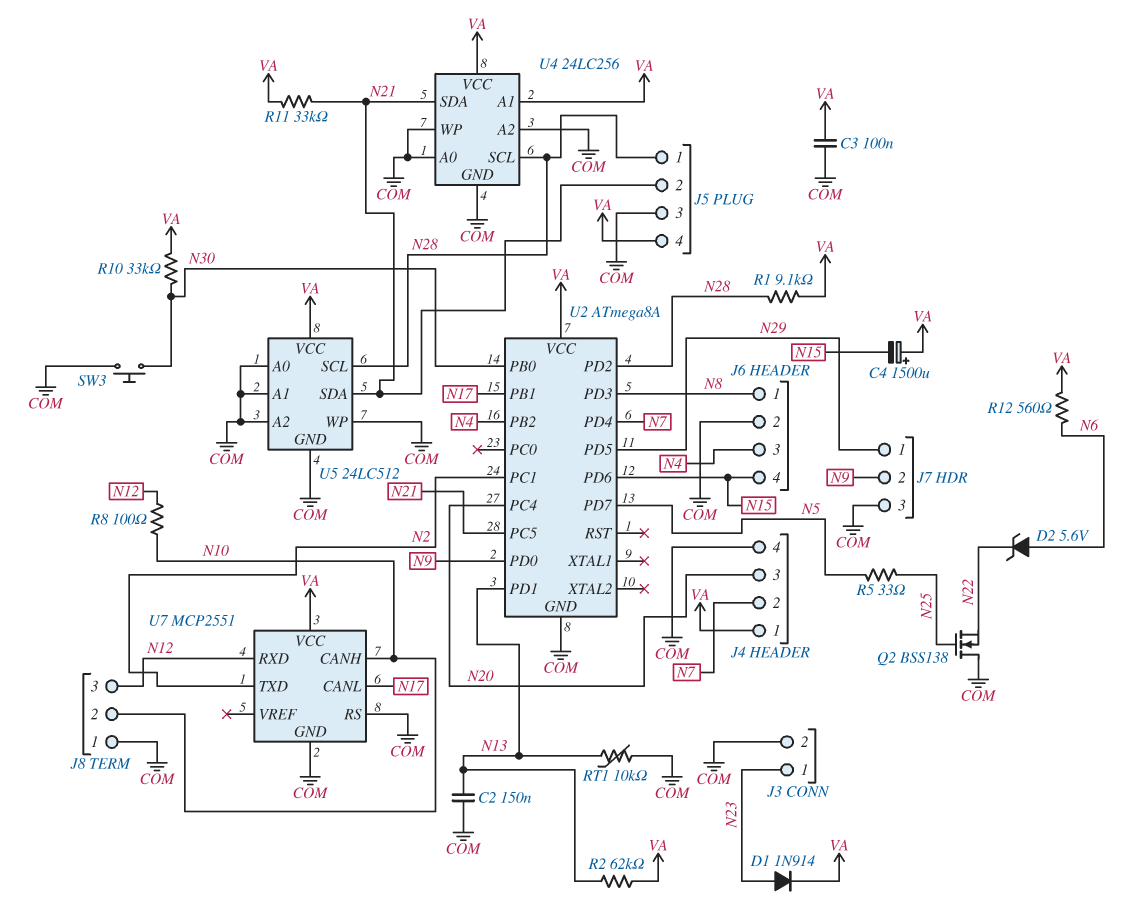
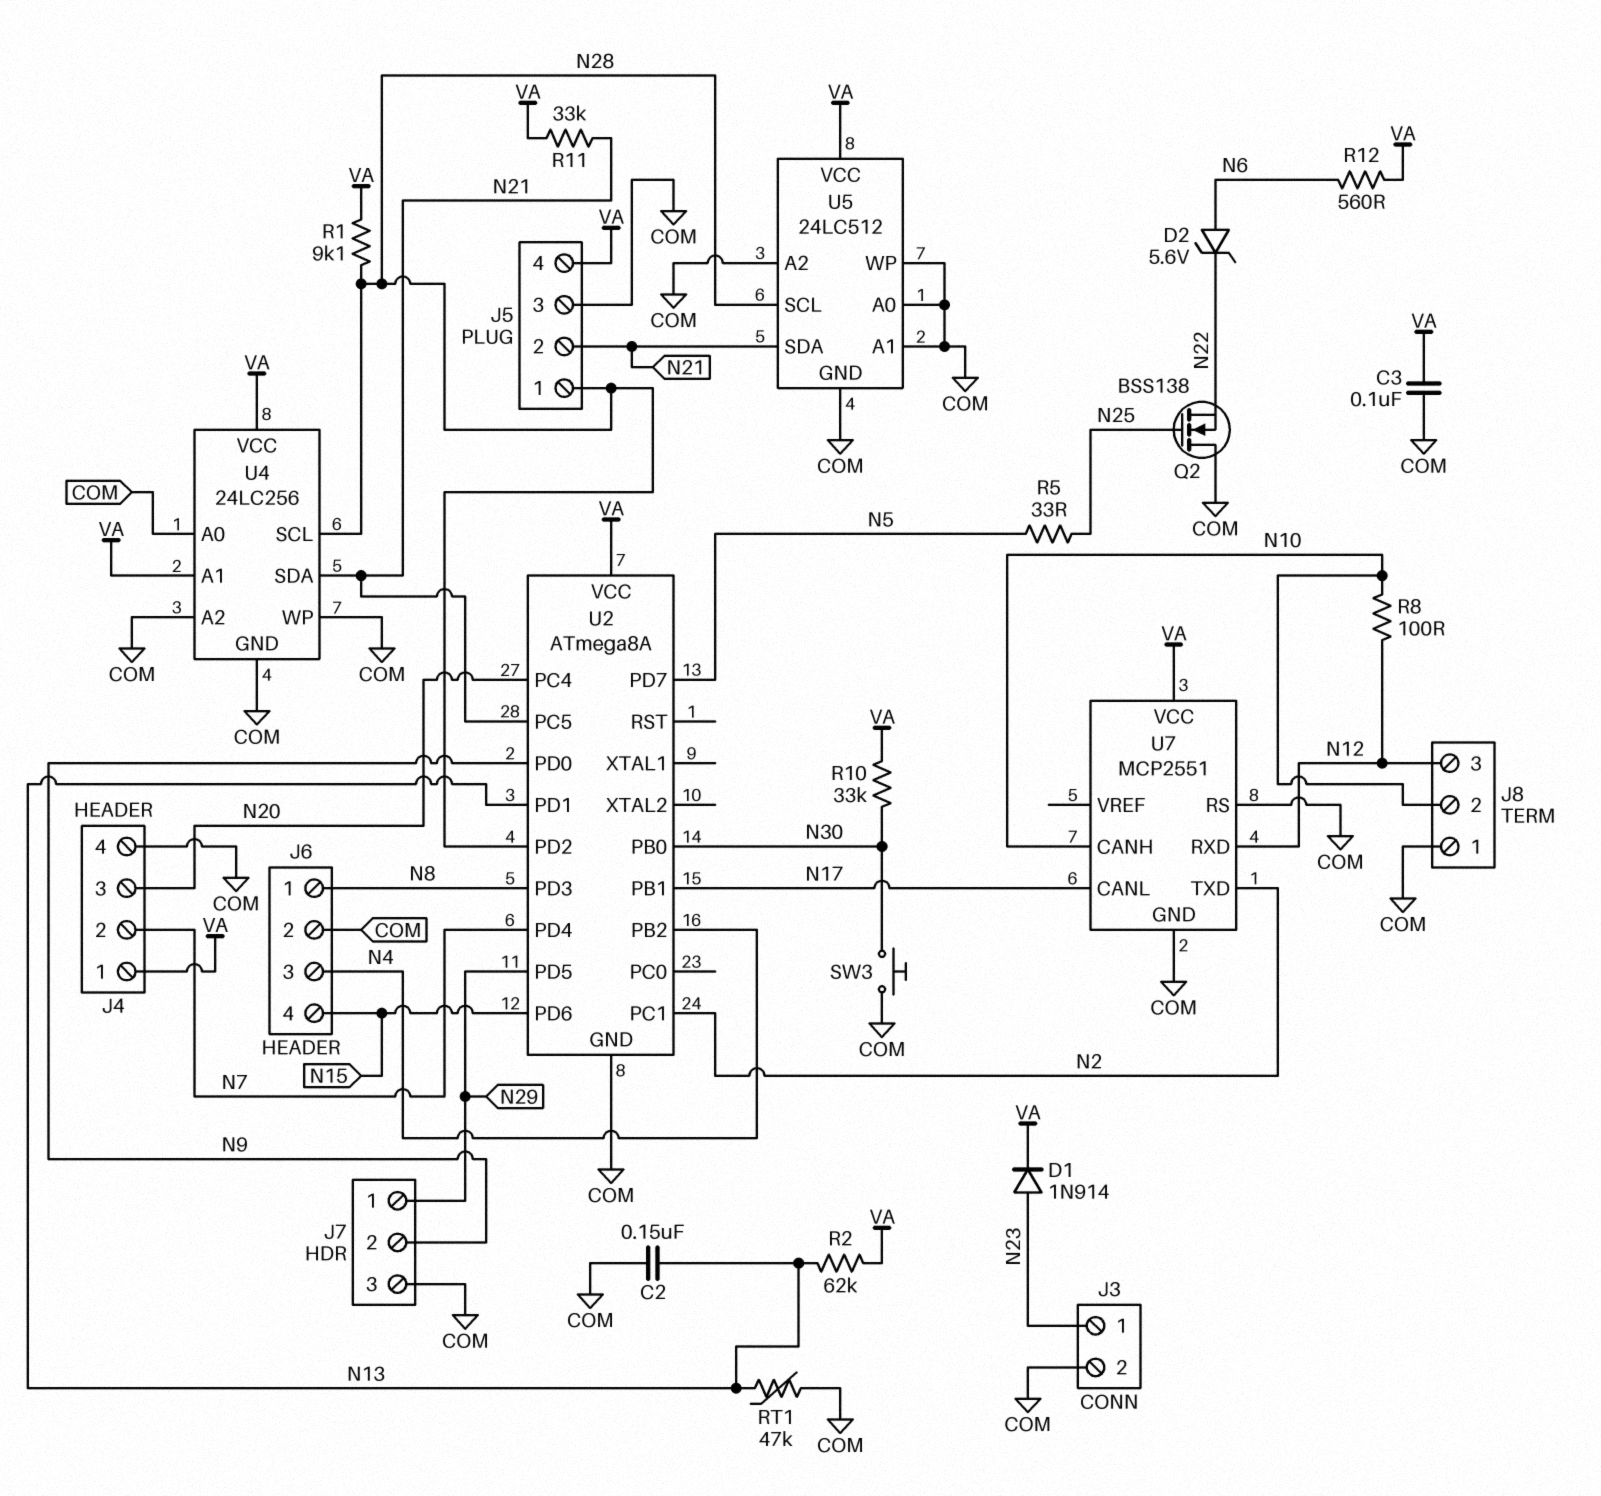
C4: 1500uF (plus VA, minus N15) -> none
RT1: 10k (COM, N13) -> 47k (COM, N13)

